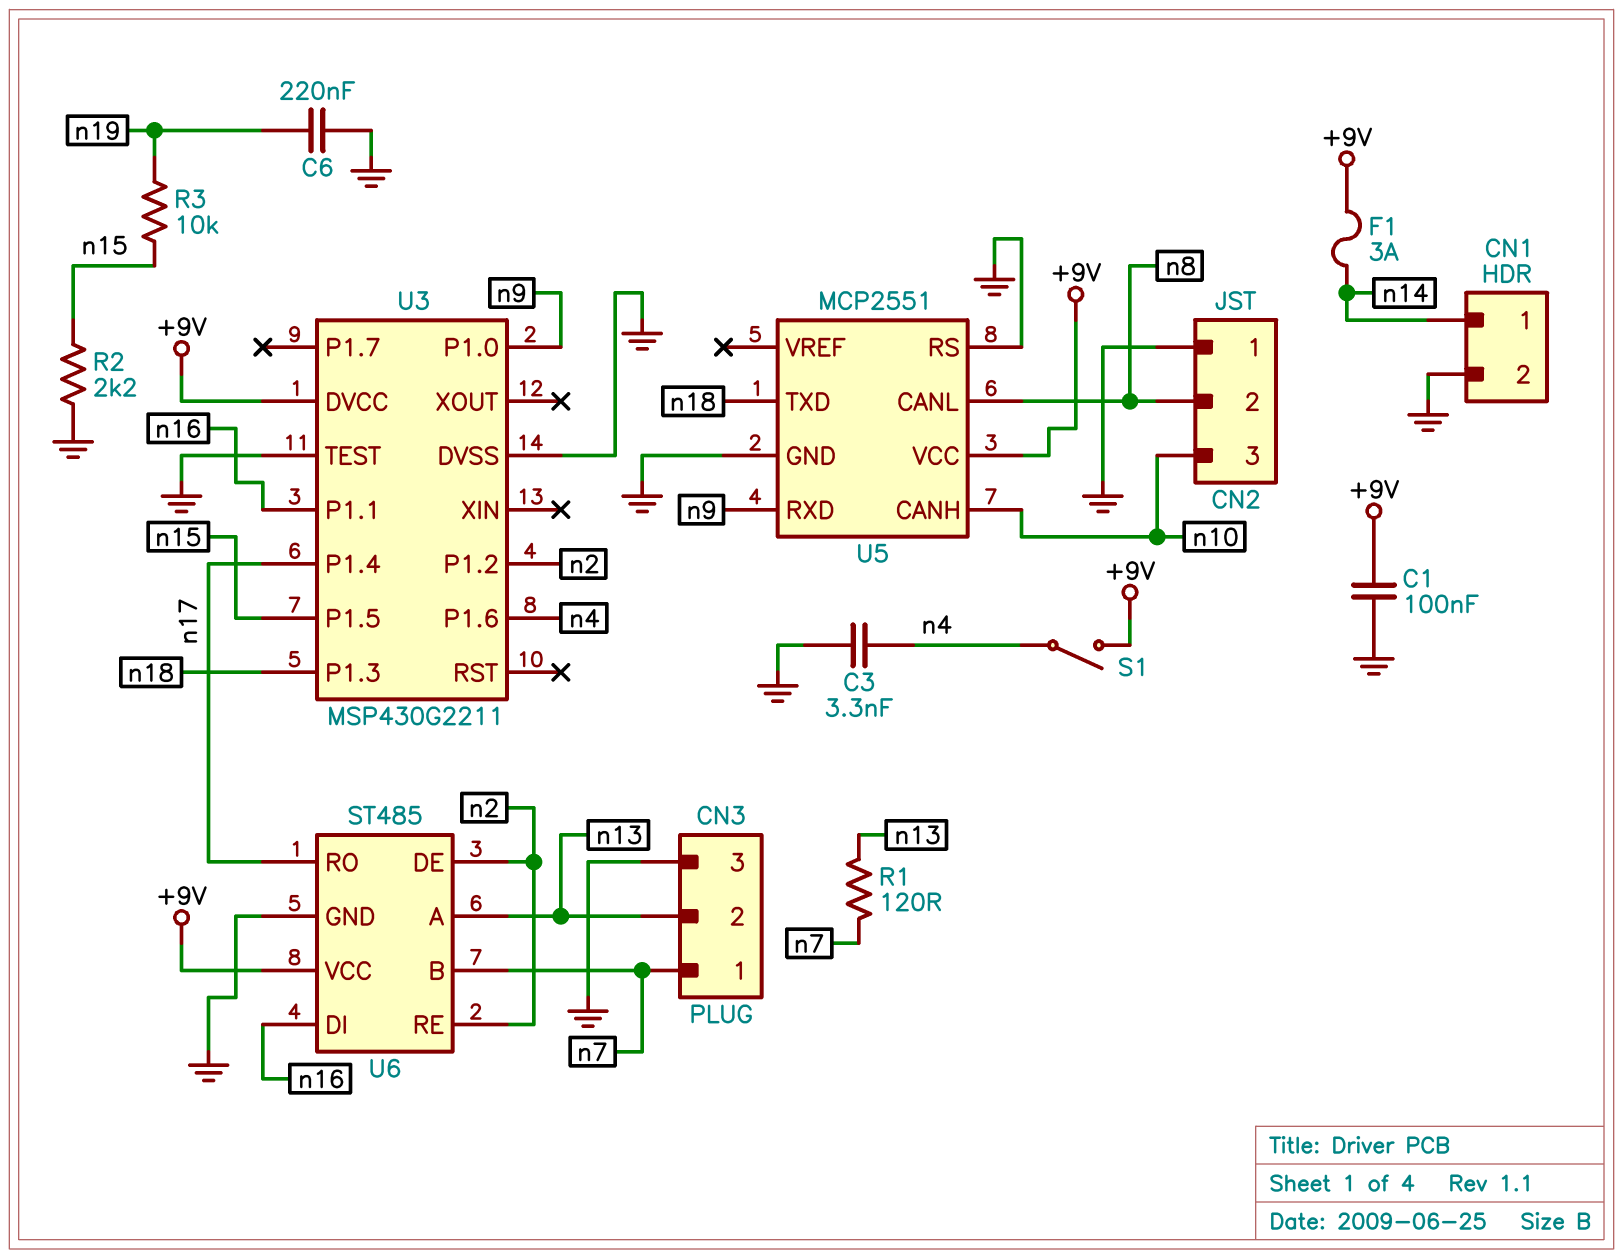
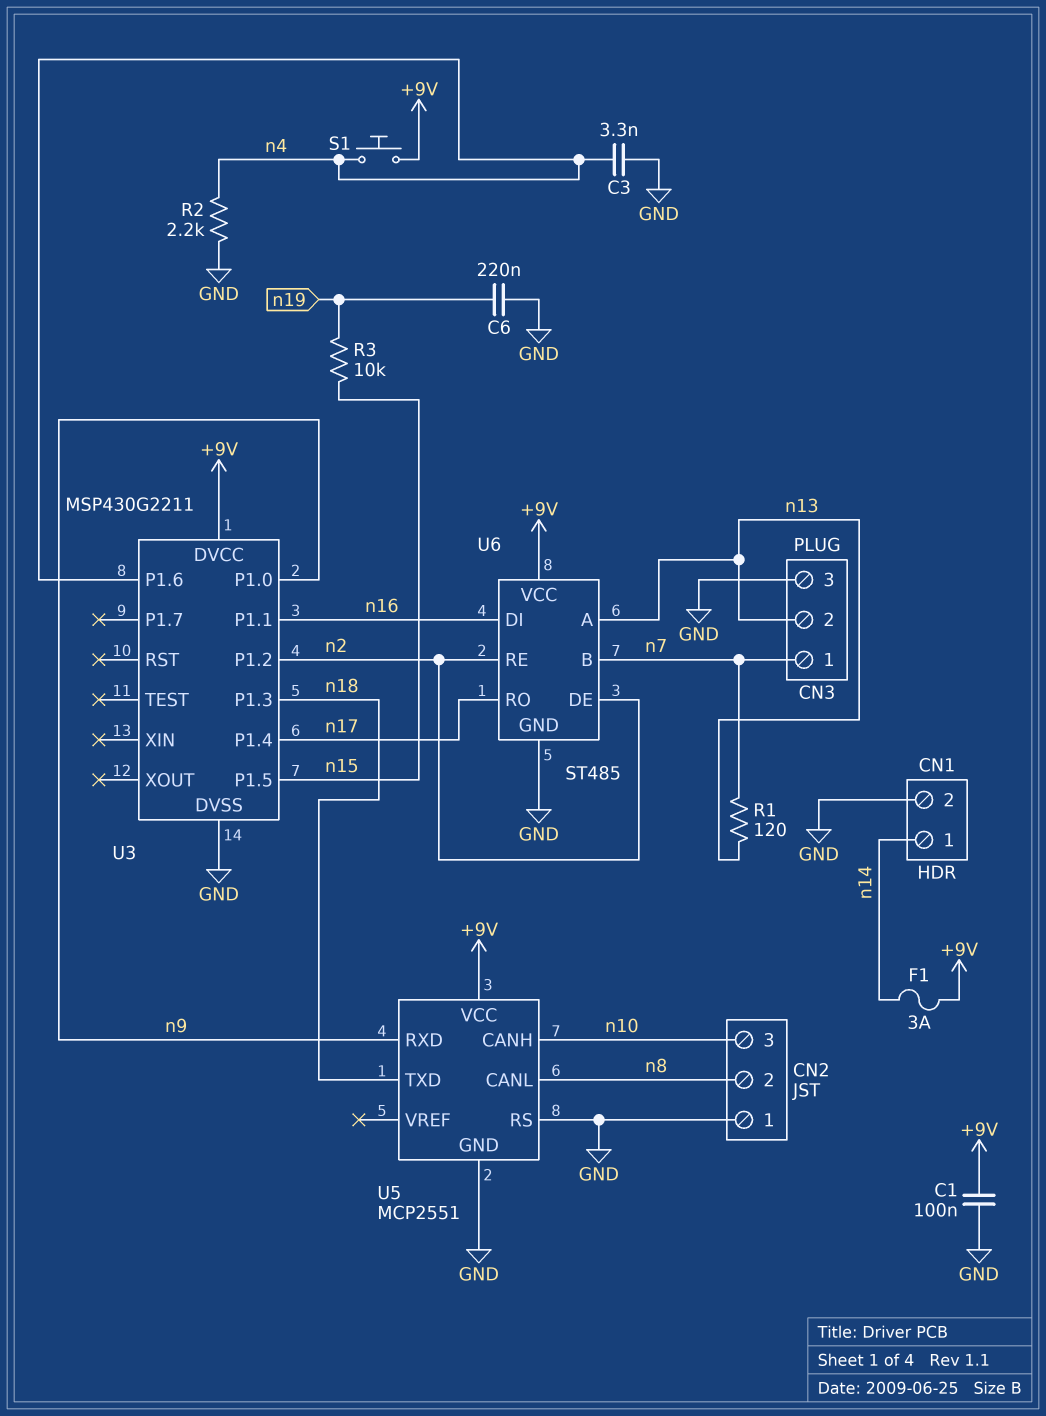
R2: 2.2k (GND, n15) -> 2.2k (GND, n4)
S1: switch (+9V, n4) -> button (+9V, n4)
U3 pin TEST: GND -> none

